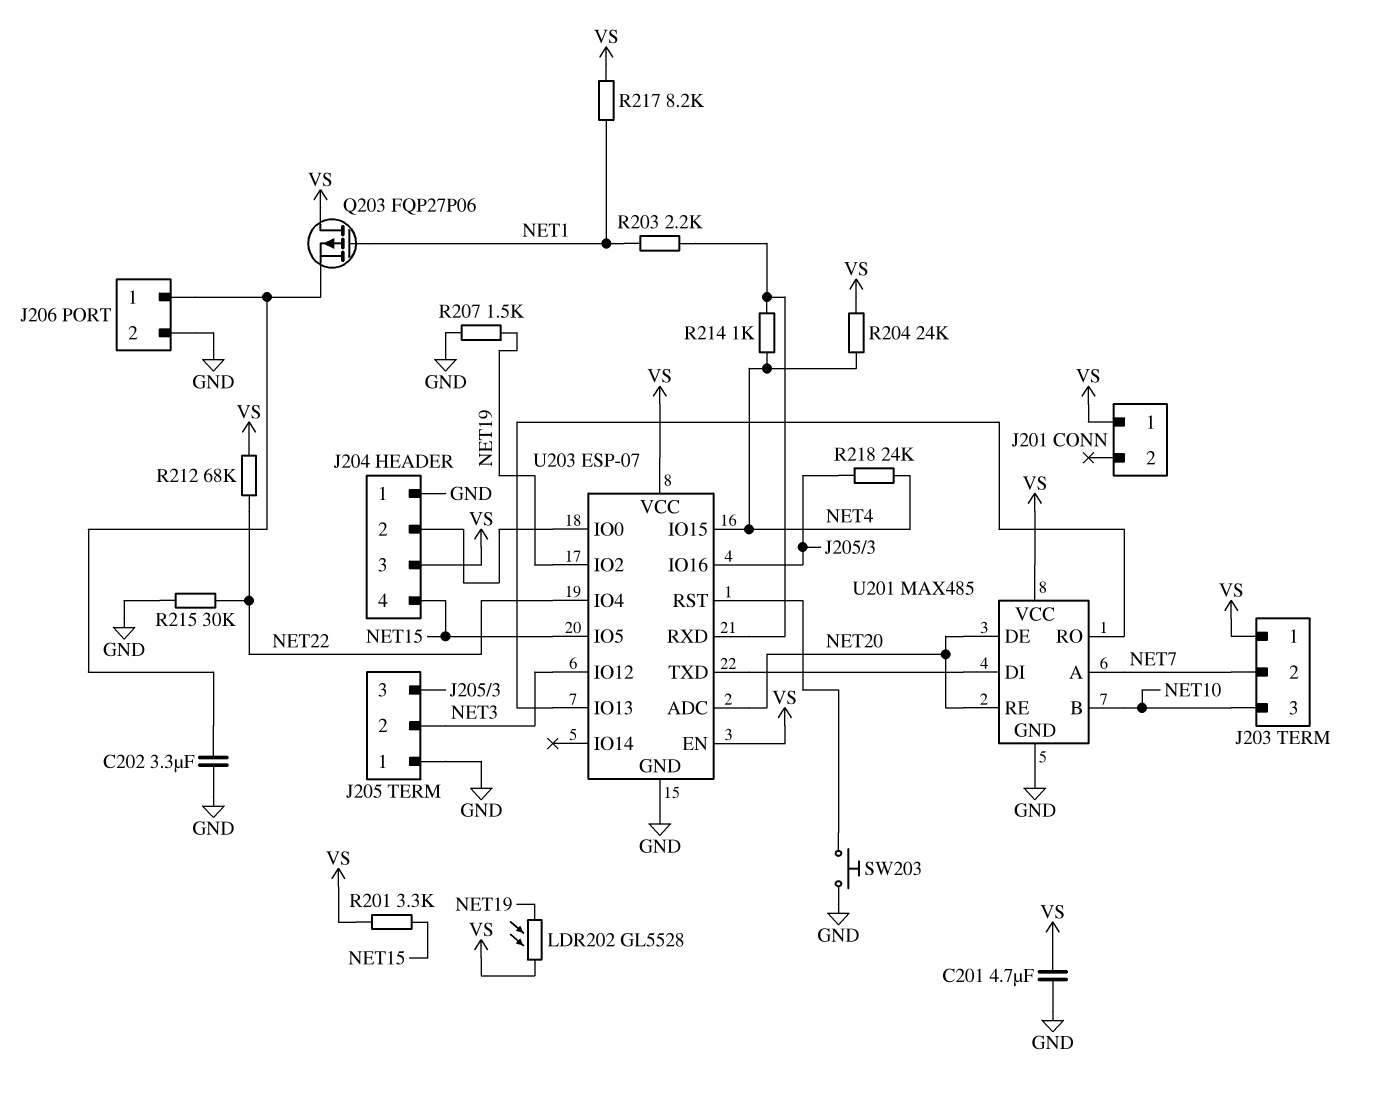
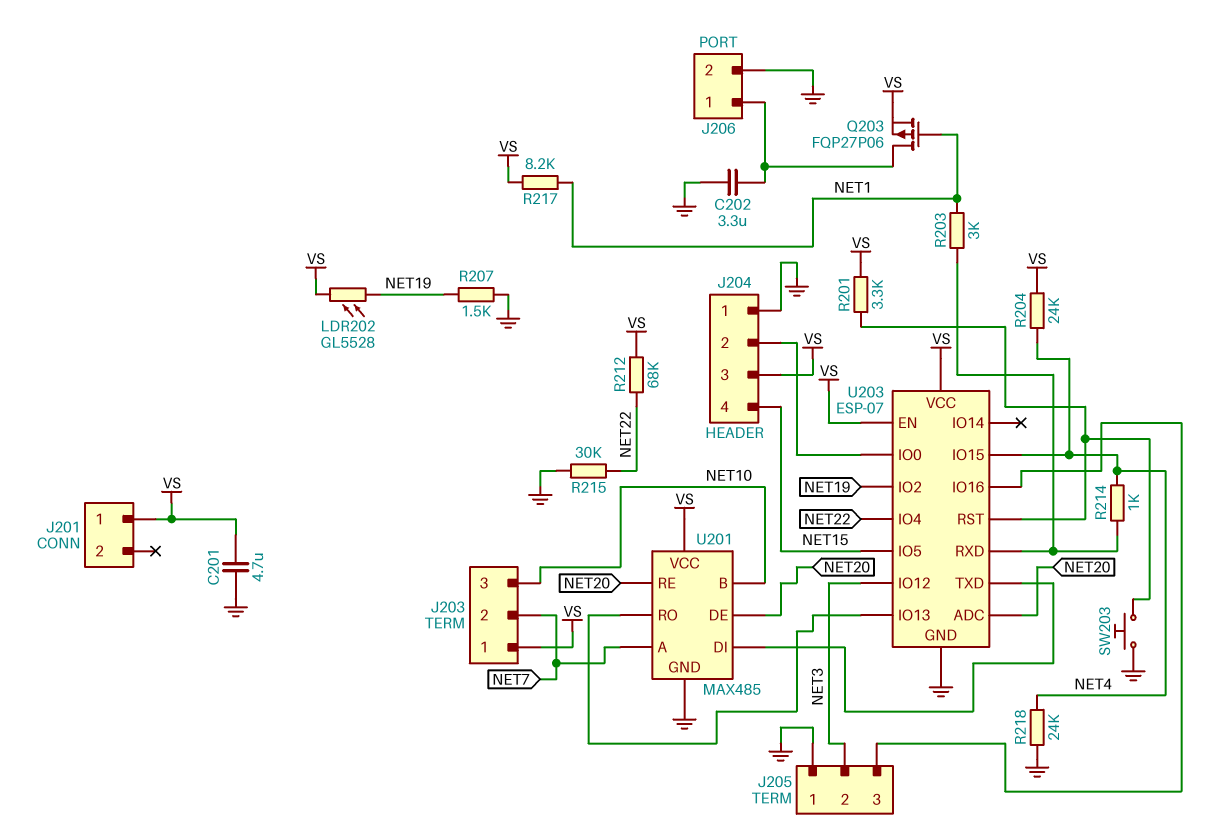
Q203: PMOS FQP27P06 (G NET1, D VS, S J206/1) -> PMOS FQP27P06 (G NET1, D J206/1, S VS)
R201: 3.3k (NET15, VS) -> 3.3k (U203/RST, VS)
R203: 2.2k (NET1, U203/RXD) -> 3k (NET1, U203/RXD)
R218: 24k (J205/3, NET4) -> 24k (GND, NET4)

